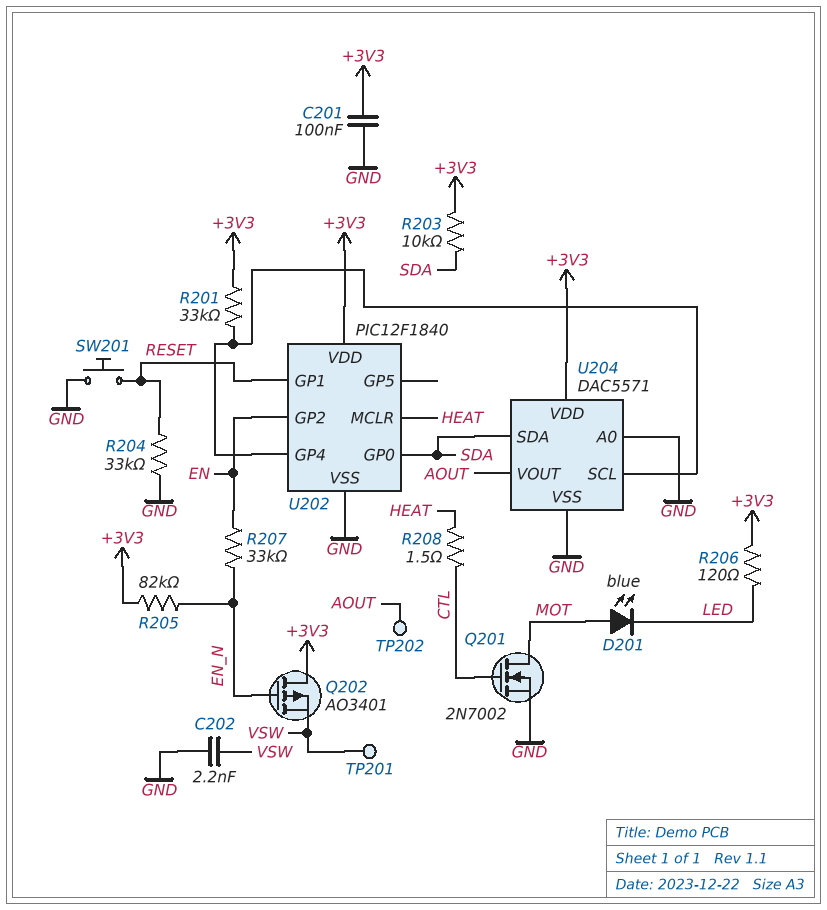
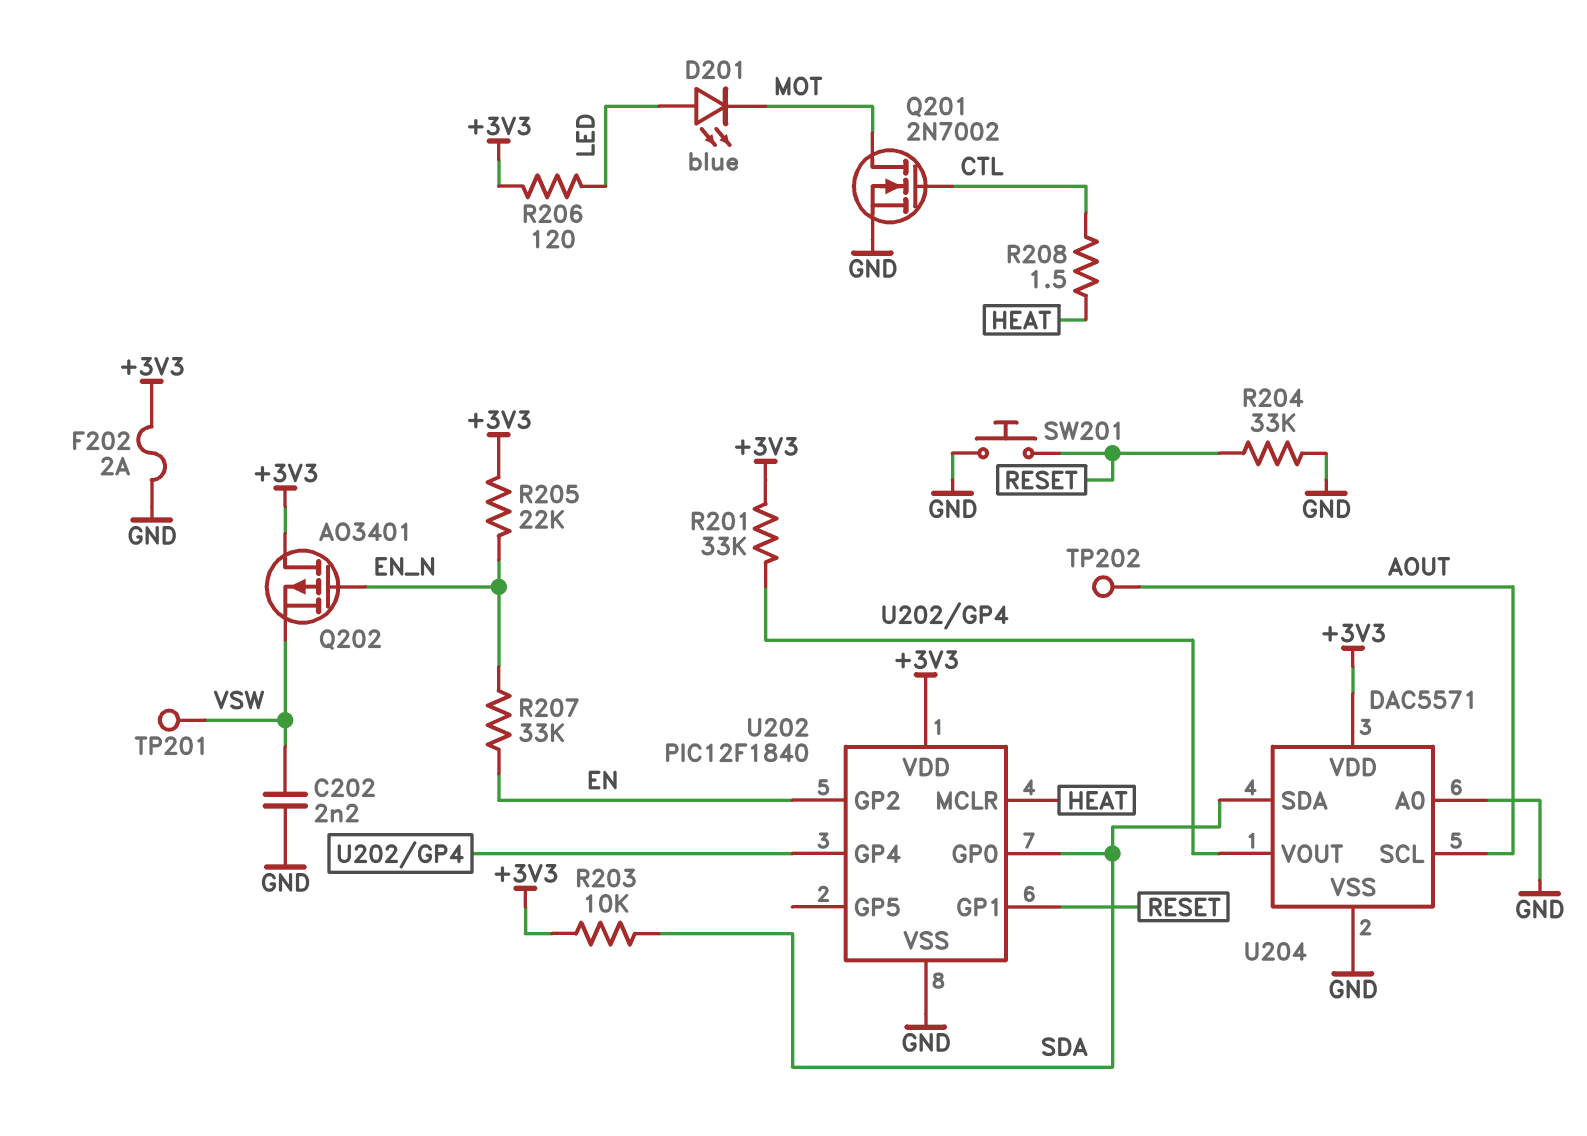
C201: 100nF (+3V3, GND) -> none
D201: LED blue (A MOT, K LED) -> LED blue (A LED, K MOT)
F202: none -> 2A (+3V3, GND)
R205: 82k (+3V3, EN_N) -> 22k (+3V3, EN_N)
U204 pin SCL: U202/GP4 -> AOUT
U204 pin VOUT: AOUT -> U202/GP4

